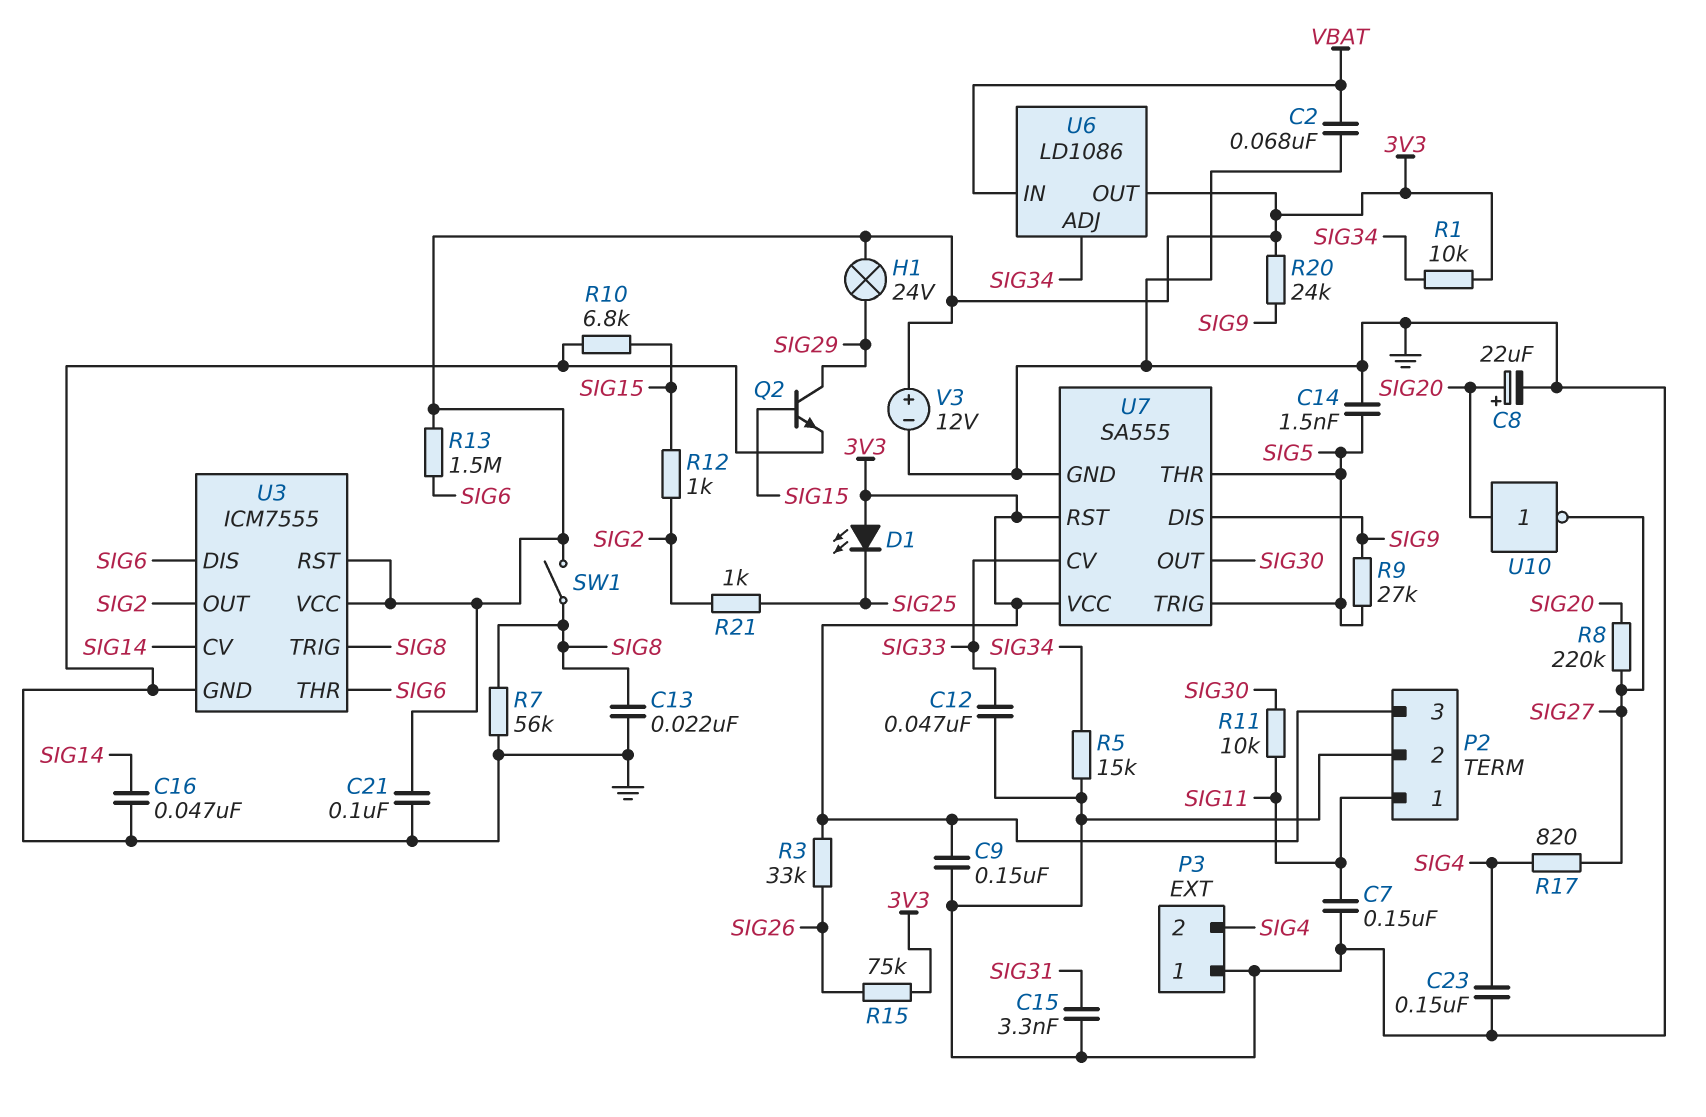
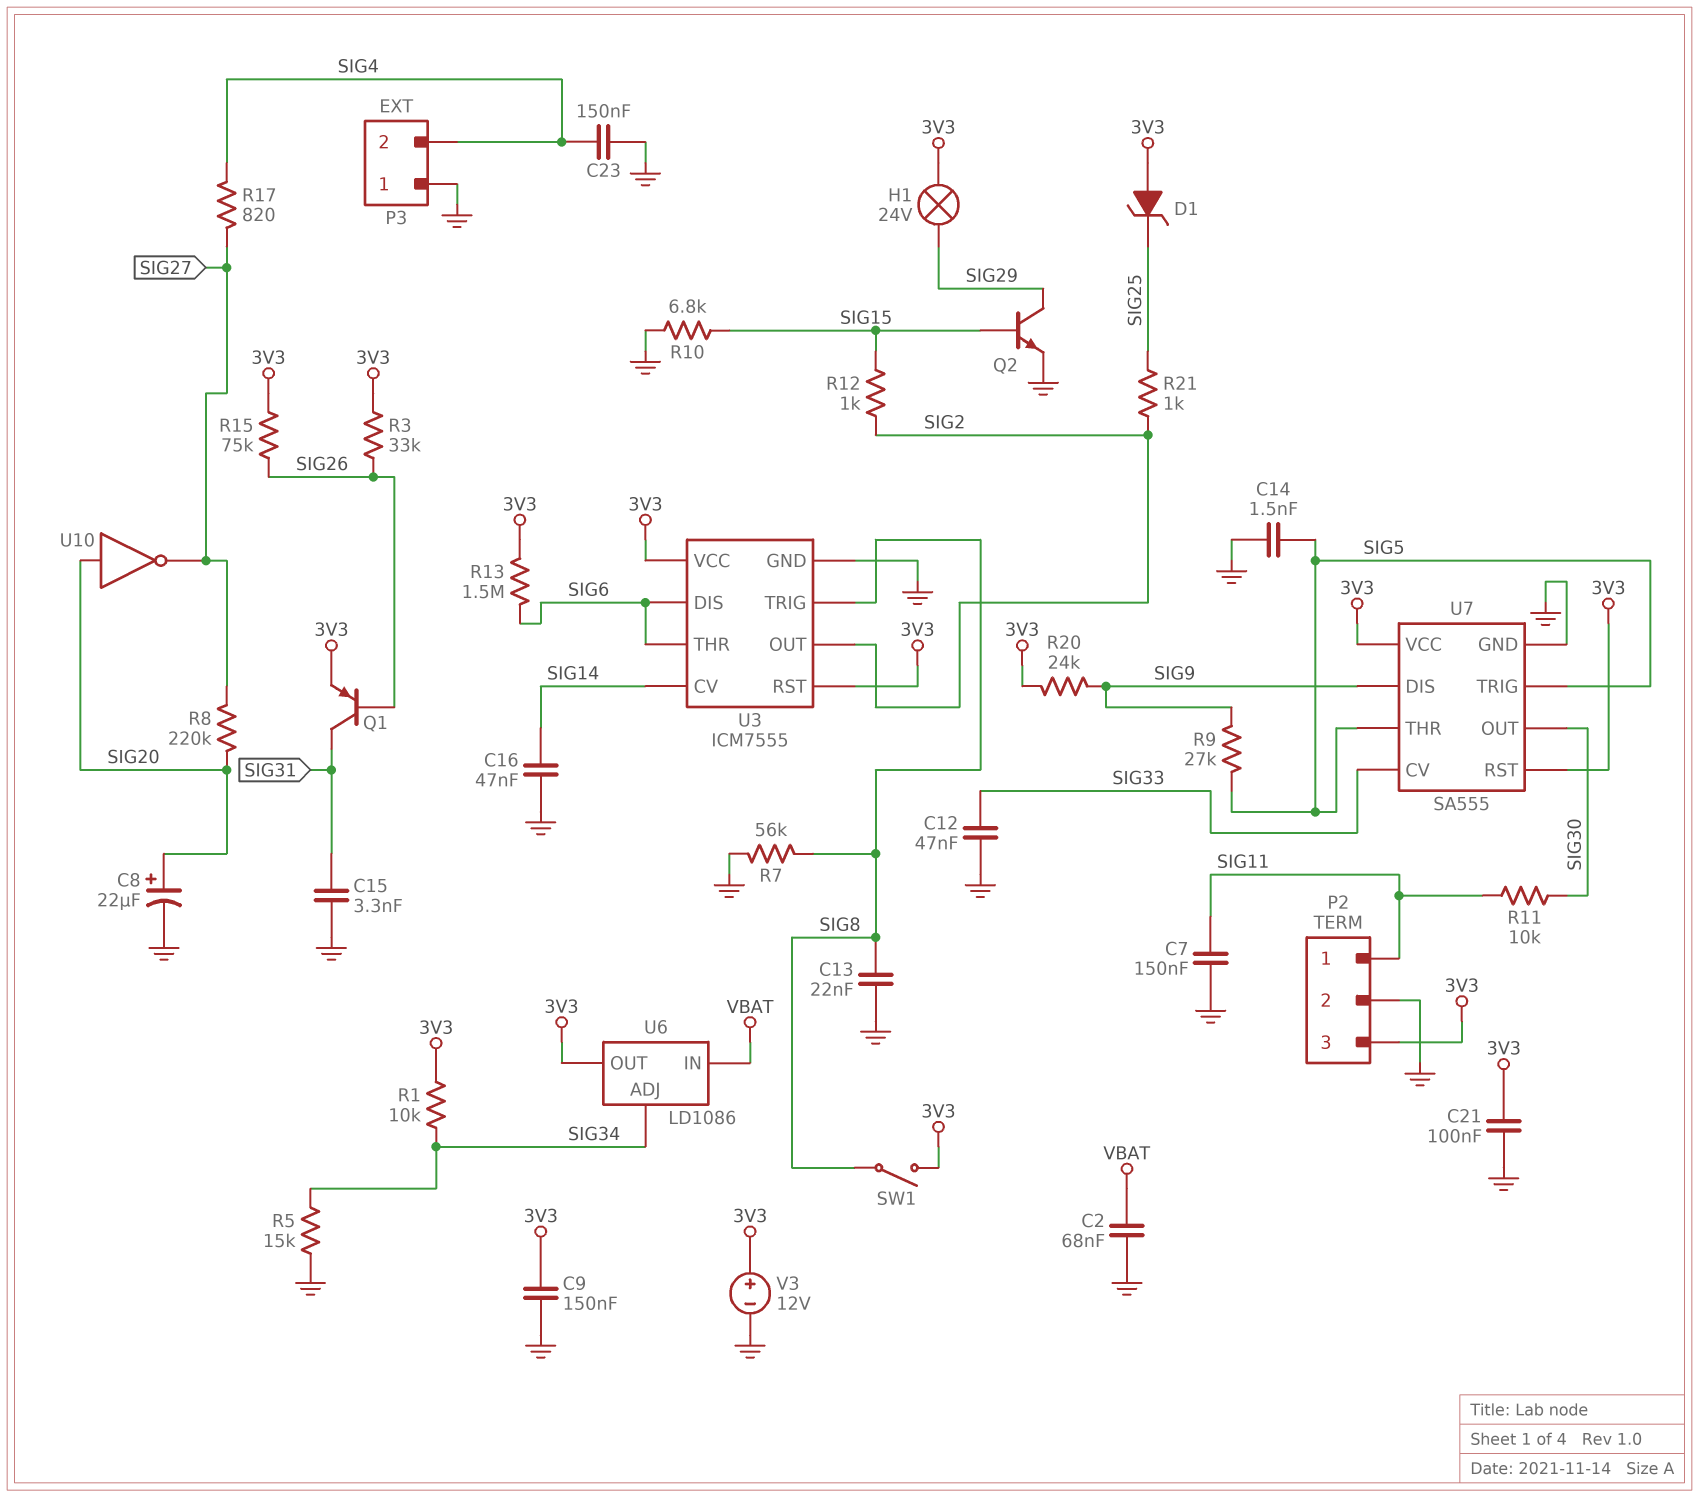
D1: LED (A 3V3, K SIG25) -> zener (A 3V3, K SIG25)
Q1: none -> PNP (B SIG26, C SIG31, E 3V3)

